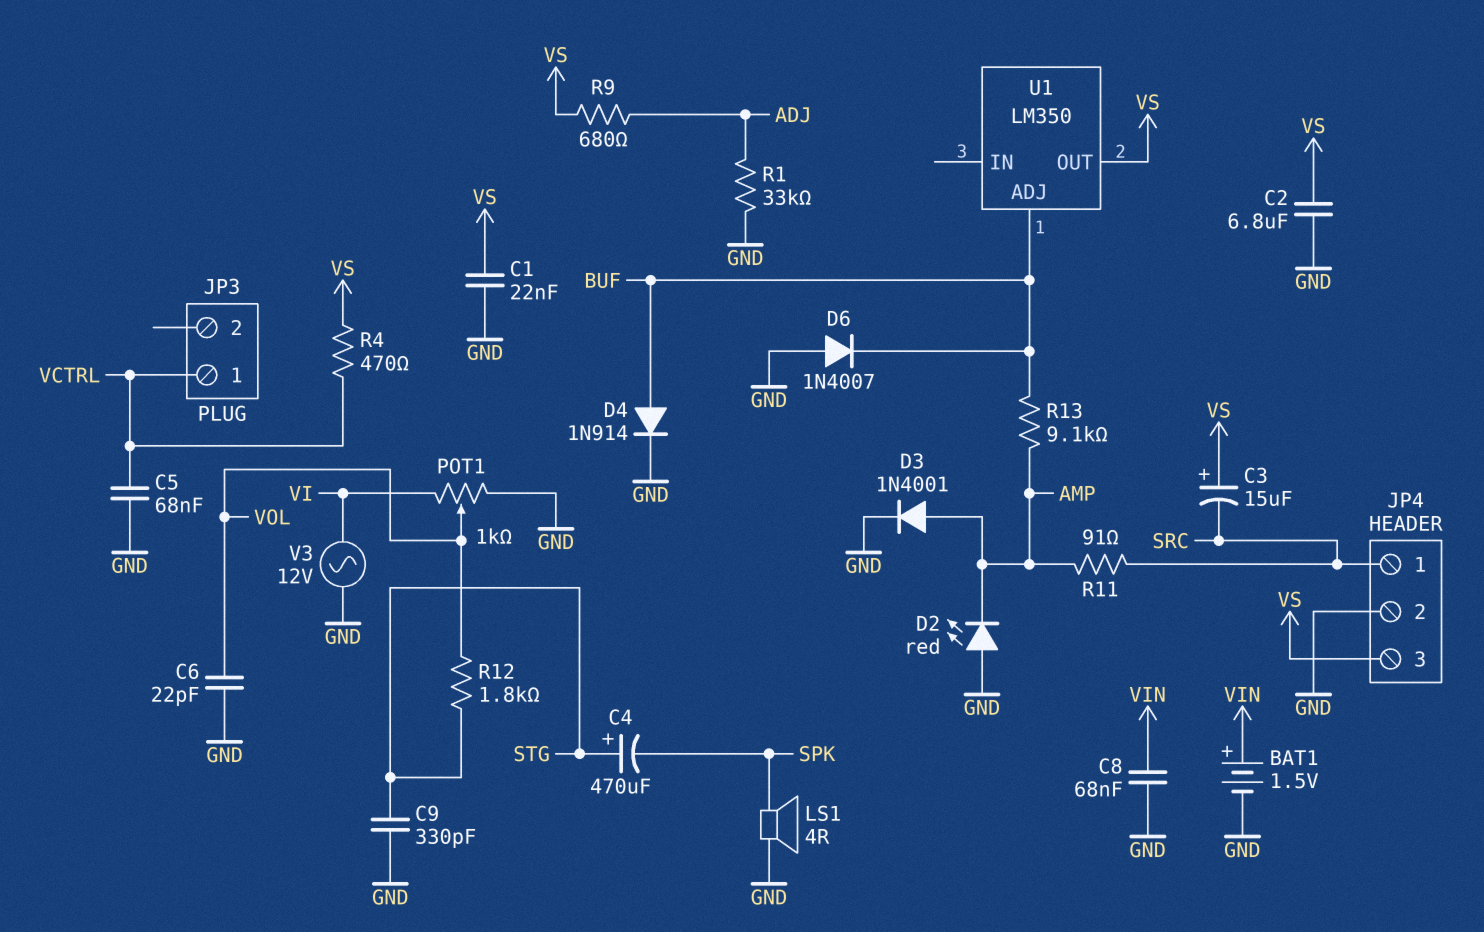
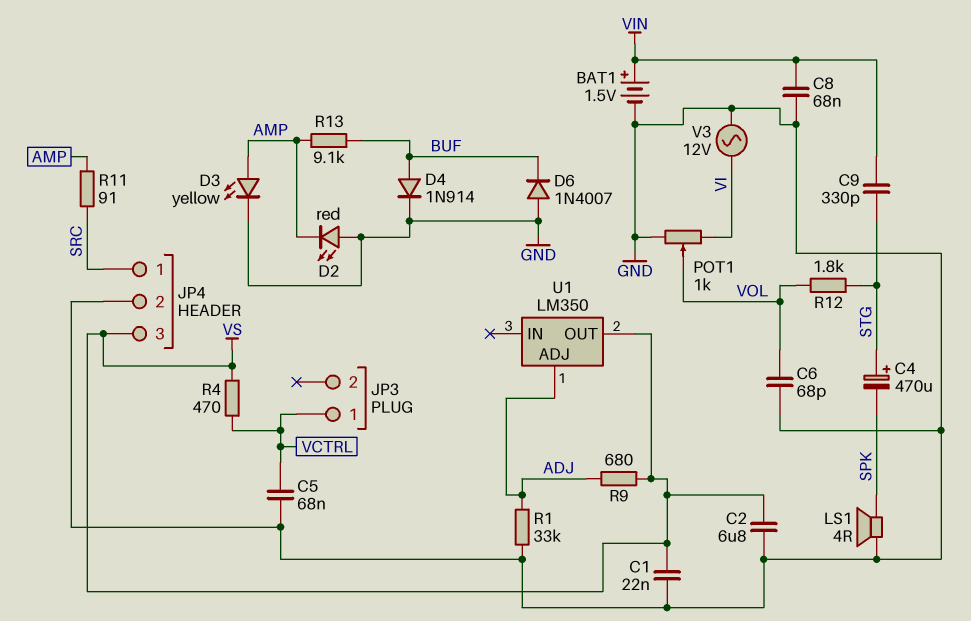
C3: 15uF (plus VS, minus SRC) -> none
C6: 22pF (GND, VOL) -> 68pF (GND, VOL)
C9: 330pF (GND, STG) -> 330pF (STG, VIN)
D3: diode 1N4001 (A AMP, K GND) -> LED yellow (A AMP, K GND)
U1 pin ADJ: BUF -> ADJ

